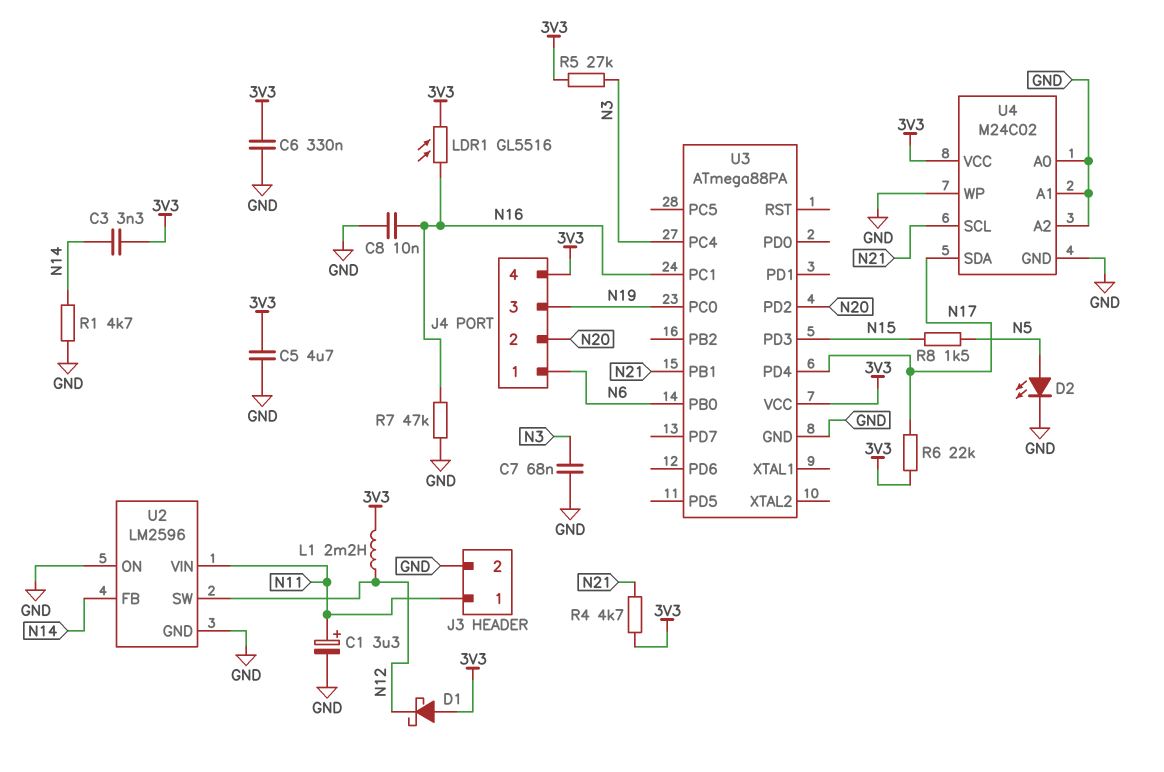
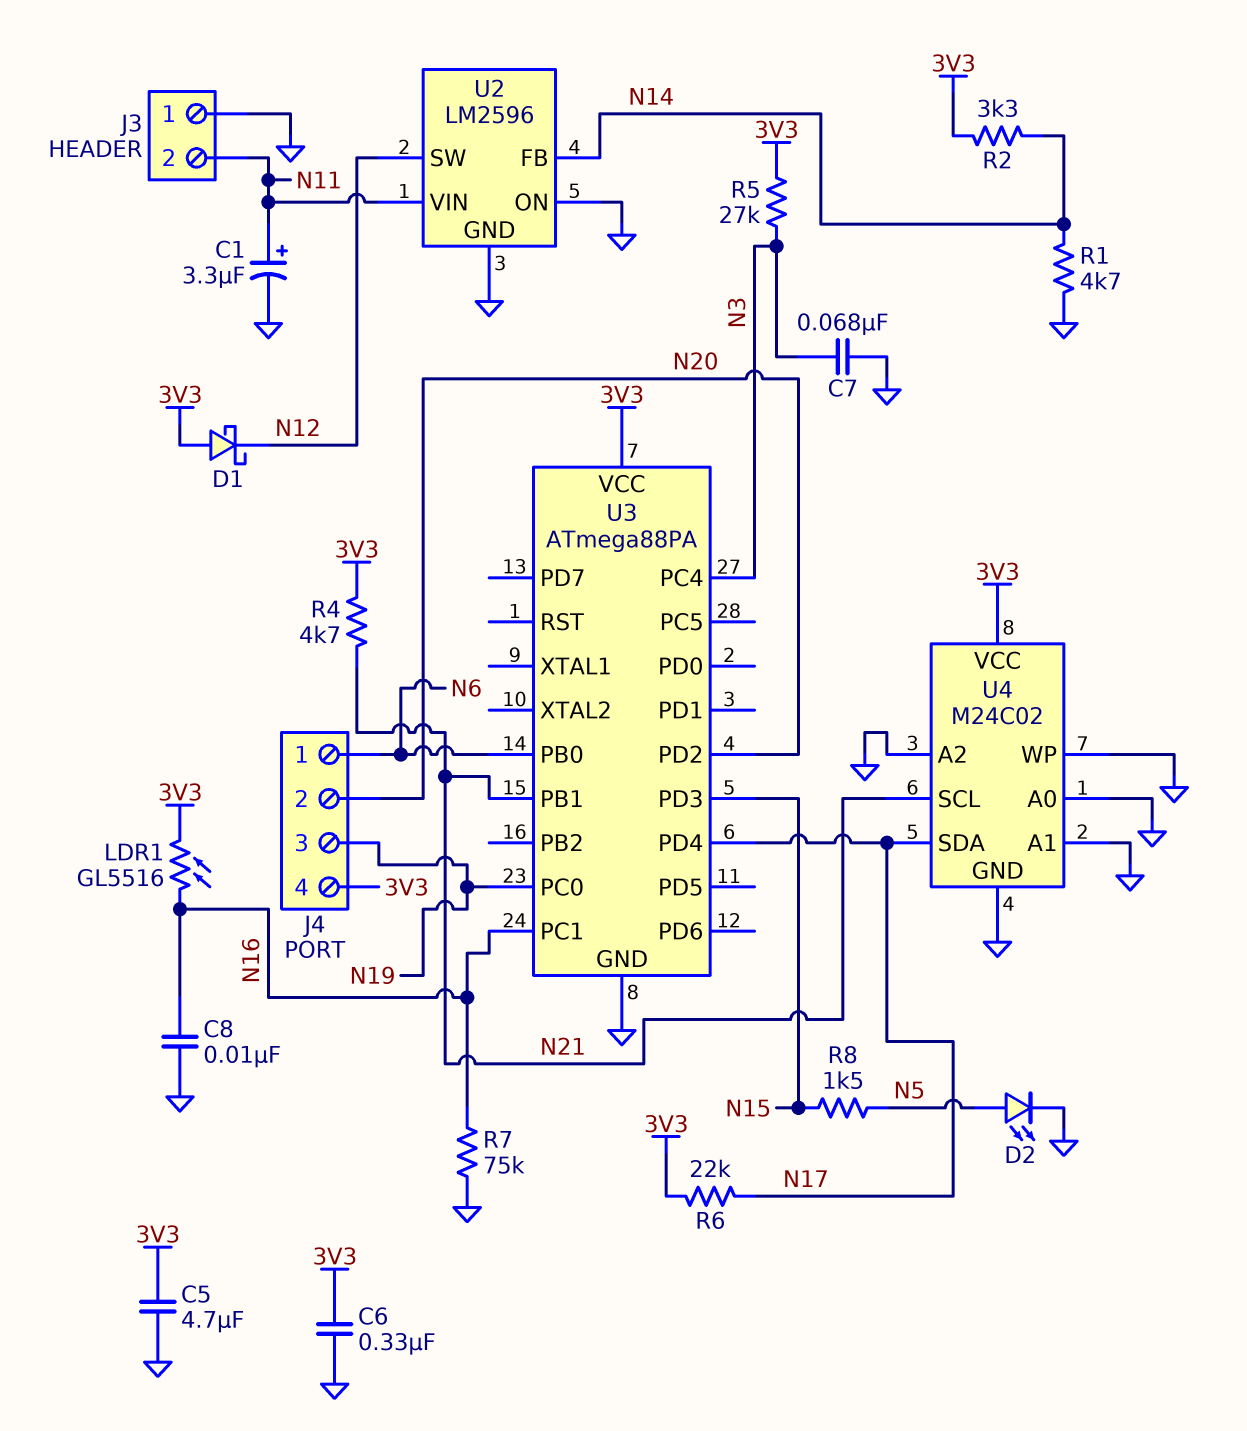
C3: 3.3nF (3V3, N14) -> none
J3 pin 1: N11 -> GND
J3 pin 2: GND -> N11
L1: 2.2mH (3V3, N12) -> none
R2: none -> 3.3k (3V3, N14)
R7: 47k (GND, N16) -> 75k (GND, N16)

